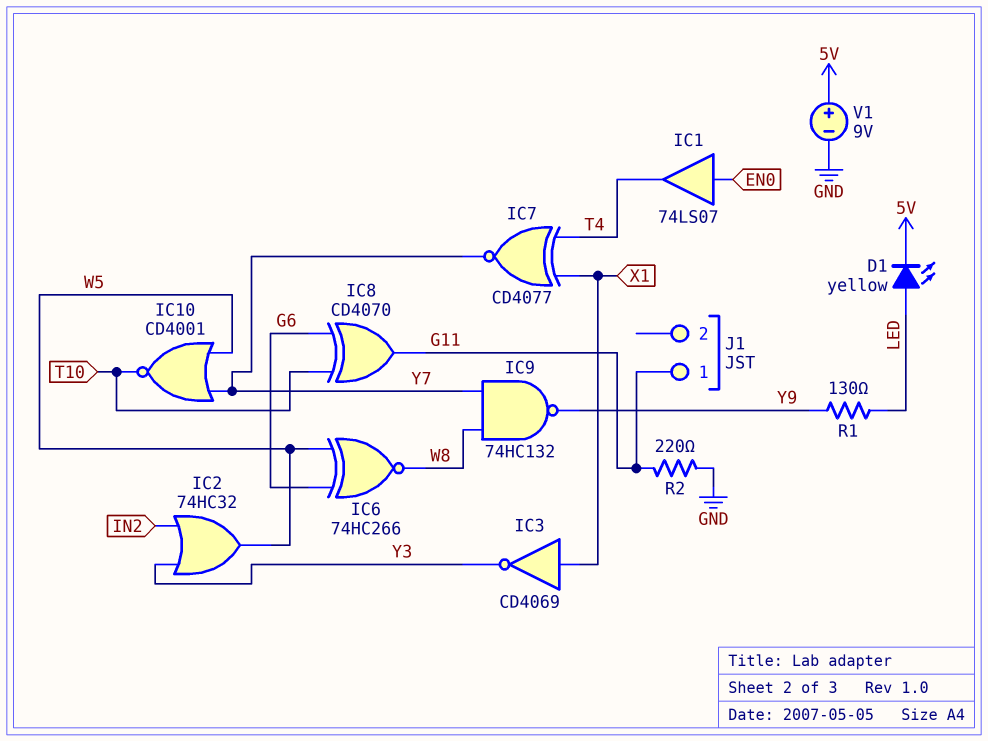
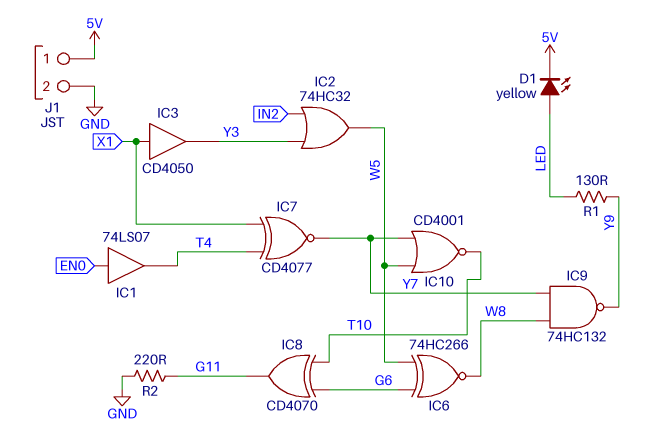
IC3: NOT CD4069 (in X1, out Y3) -> buffer CD4050 (in X1, out Y3)
J1 pin 1: G11 -> 5V
J1 pin 2: none -> GND
V1: 9V (plus 5V, minus GND) -> none

